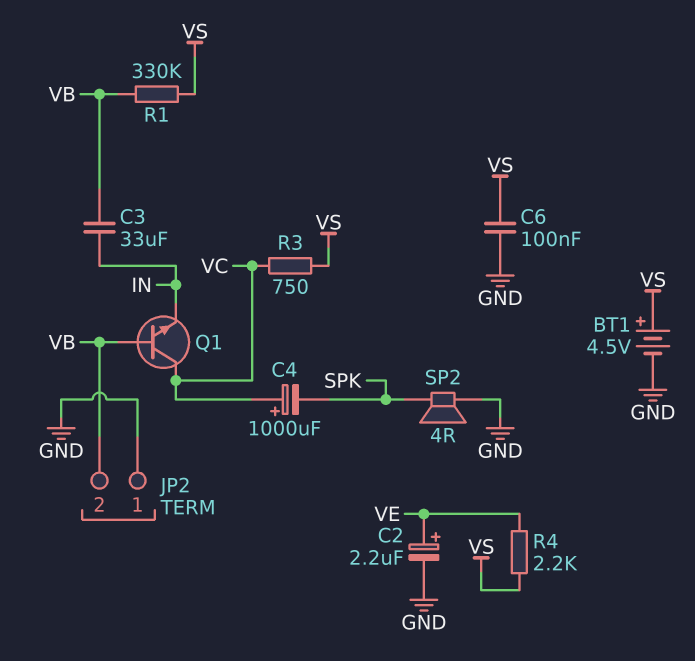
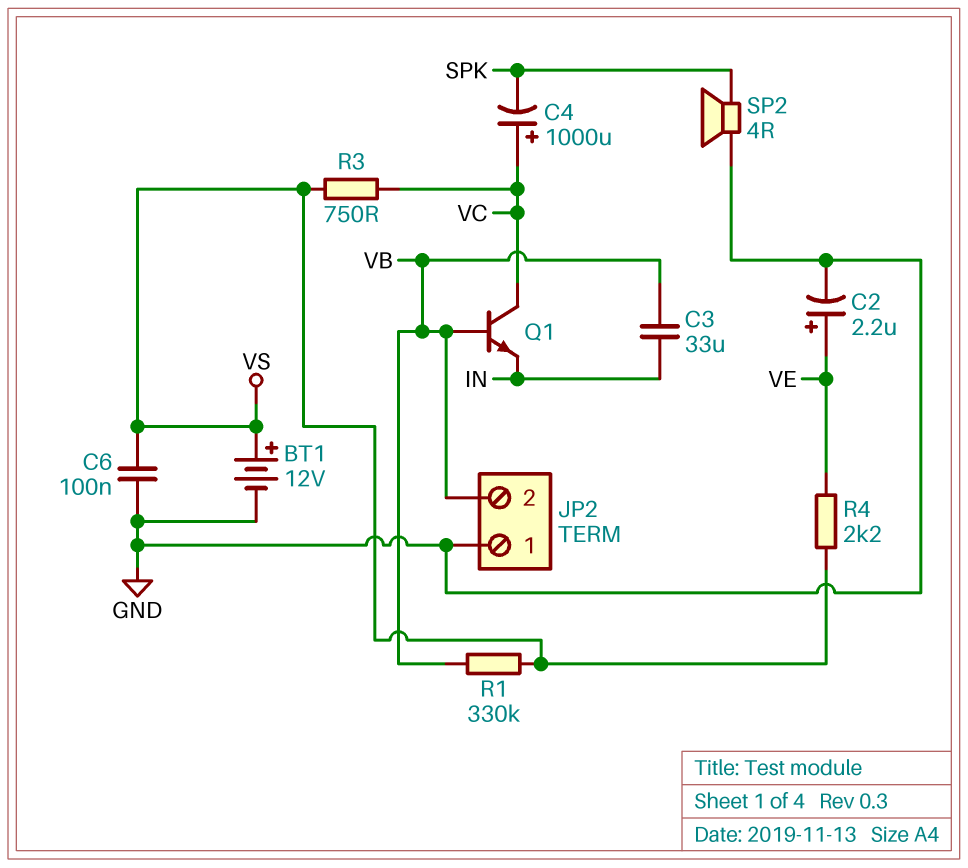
BT1: 4.5V (plus VS, minus GND) -> 12V (plus VS, minus GND)

